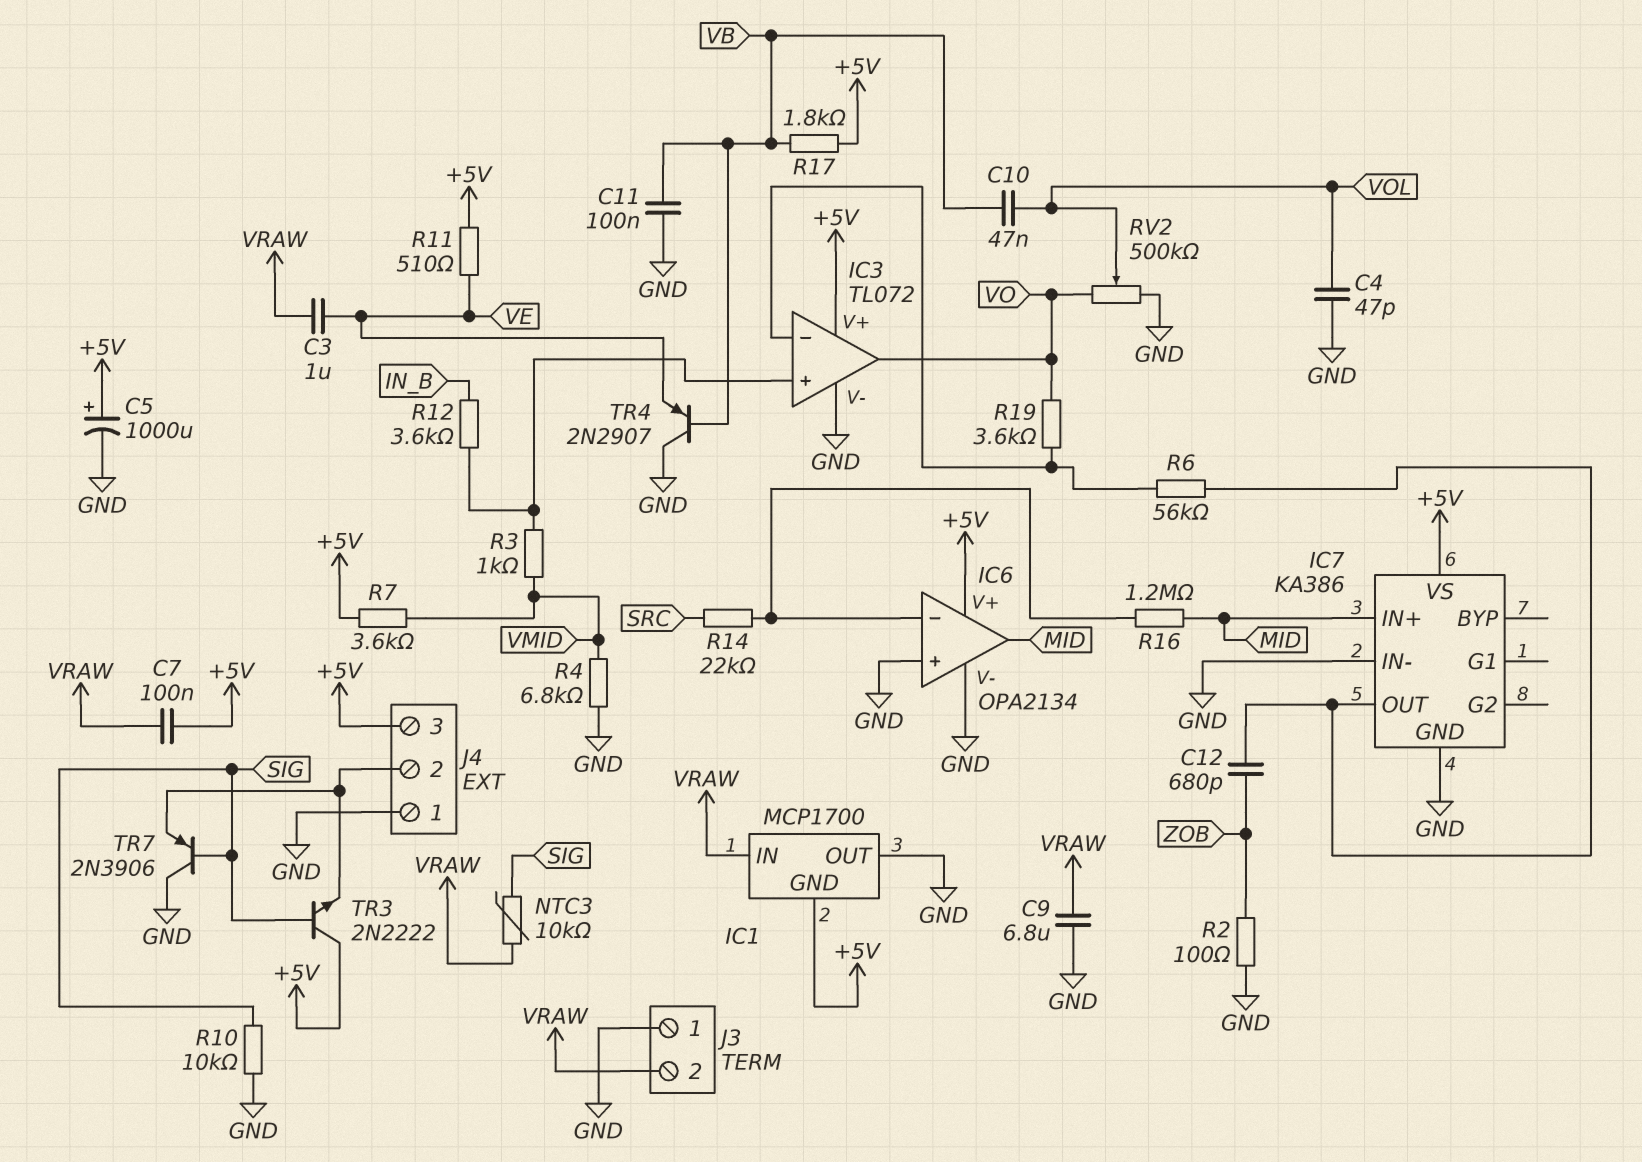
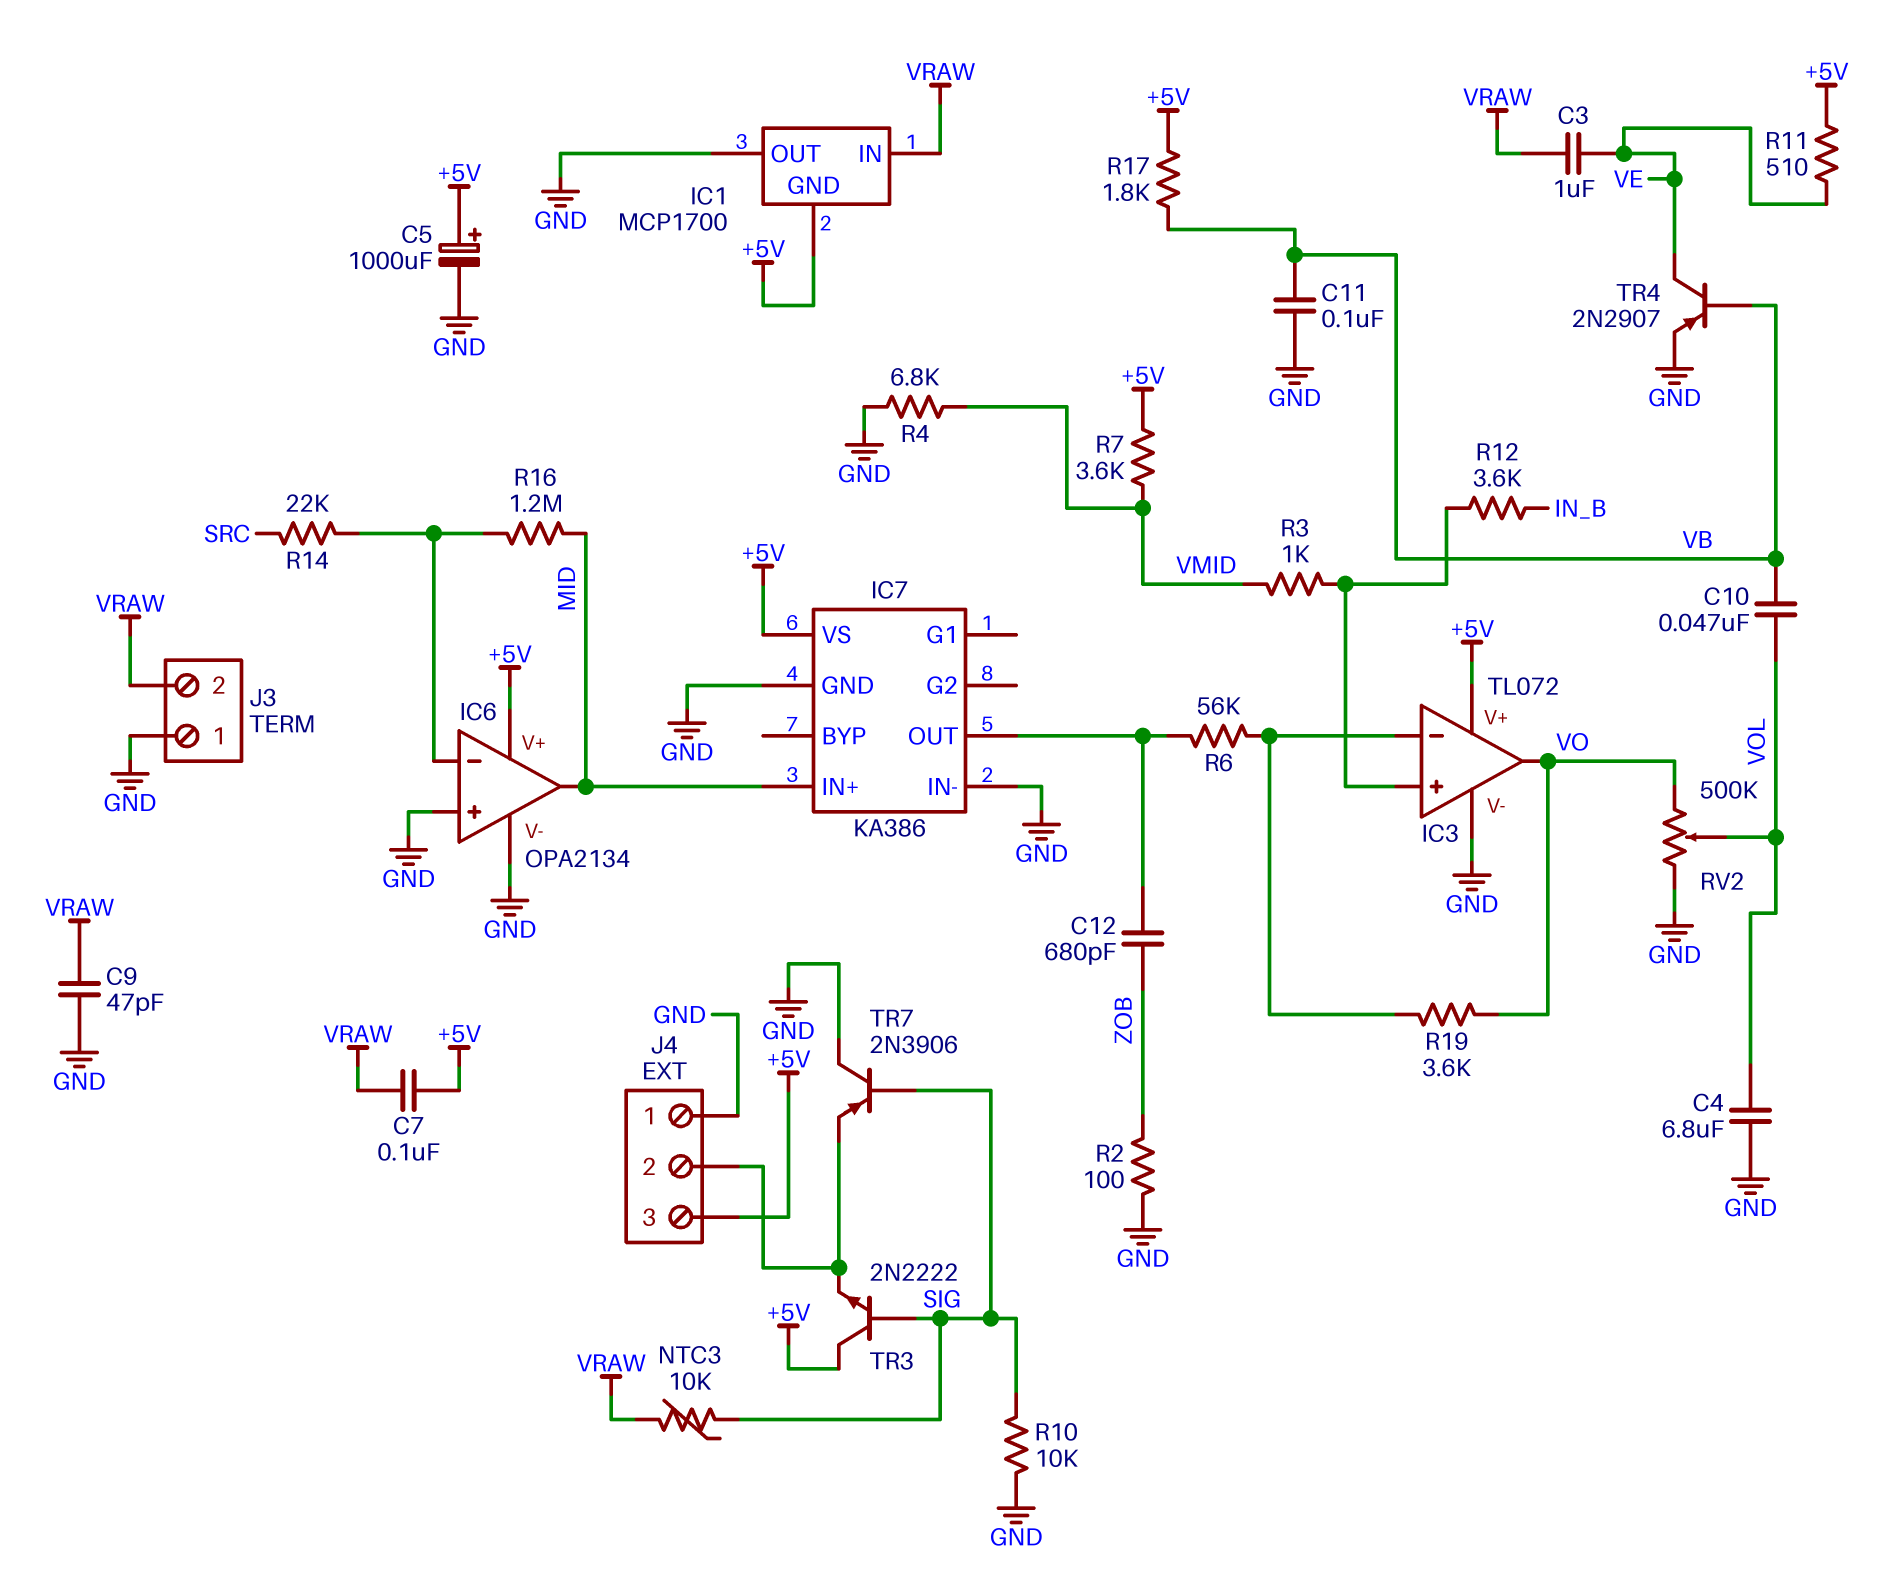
C4: 47pF (GND, VOL) -> 6.8uF (GND, VOL)
C9: 6.8uF (GND, VRAW) -> 47pF (GND, VRAW)
TR4: PNP 2N2907 (B VB, C GND, E VE) -> PNP 2N2907 (B VB, C VE, E GND)

